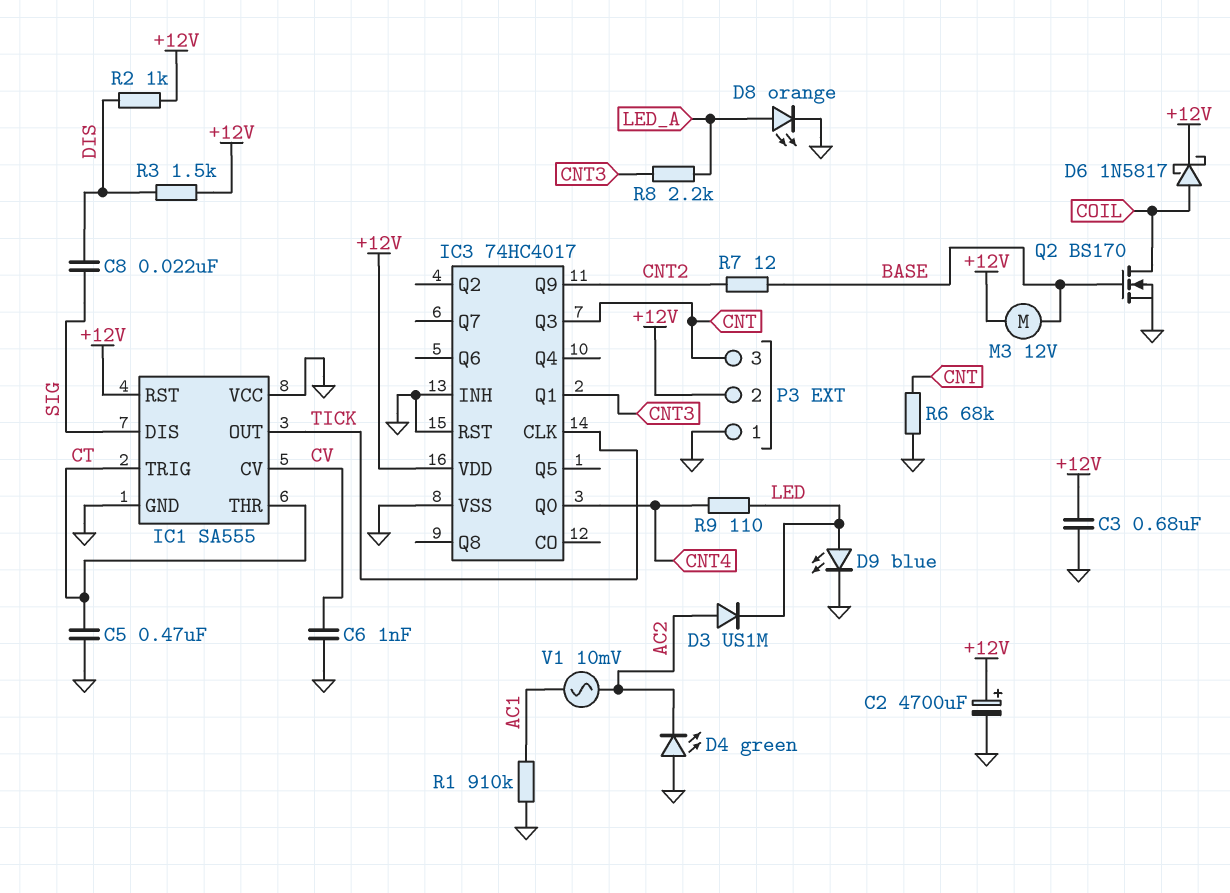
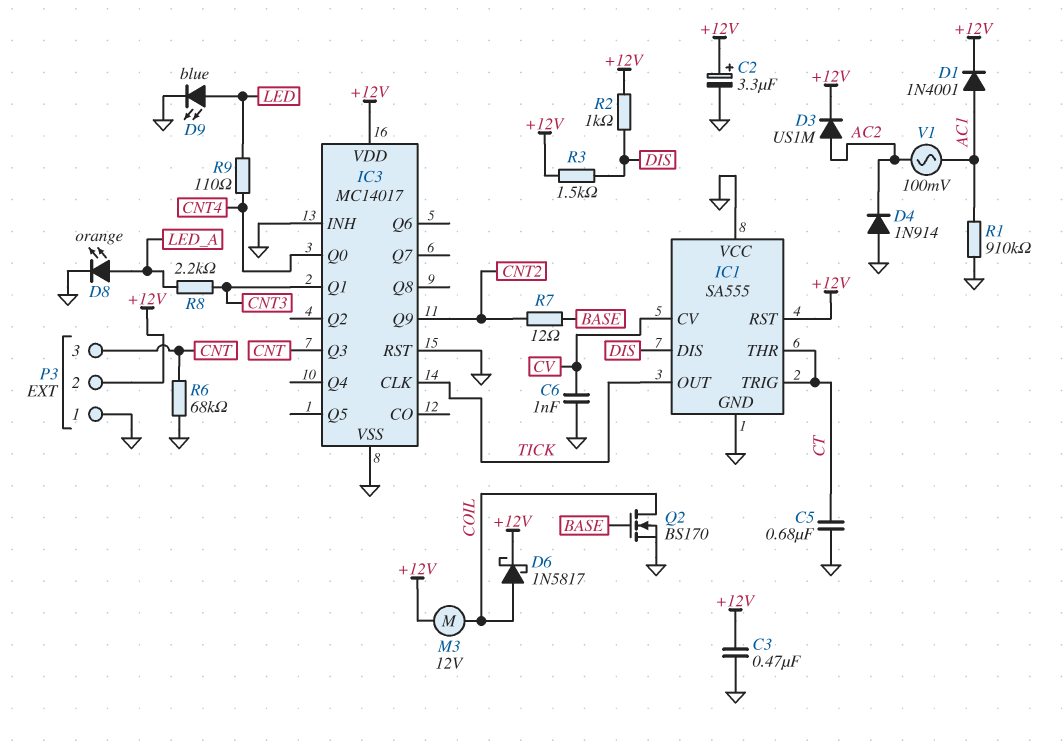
C2: 4700uF (plus +12V, minus GND) -> 3.3uF (plus +12V, minus GND)
C3: 680nF (+12V, GND) -> 470nF (+12V, GND)
C5: 470nF (CT, GND) -> 680nF (CT, GND)
C8: 22nF (DIS, SIG) -> none
D1: none -> diode 1N4001 (A AC1, K +12V)
D3: diode US1M (A AC2, K LED) -> diode US1M (A AC2, K +12V)
D4: LED green (A GND, K AC2) -> diode 1N914 (A GND, K AC2)
IC1 pin DIS: SIG -> DIS
IC3: 74HC4017 -> MC14017
M3: motor 12V (+12V, BASE) -> motor 12V (+12V, COIL)
V1: AC 10mV (AC1, AC2) -> AC 100mV (AC1, AC2)

